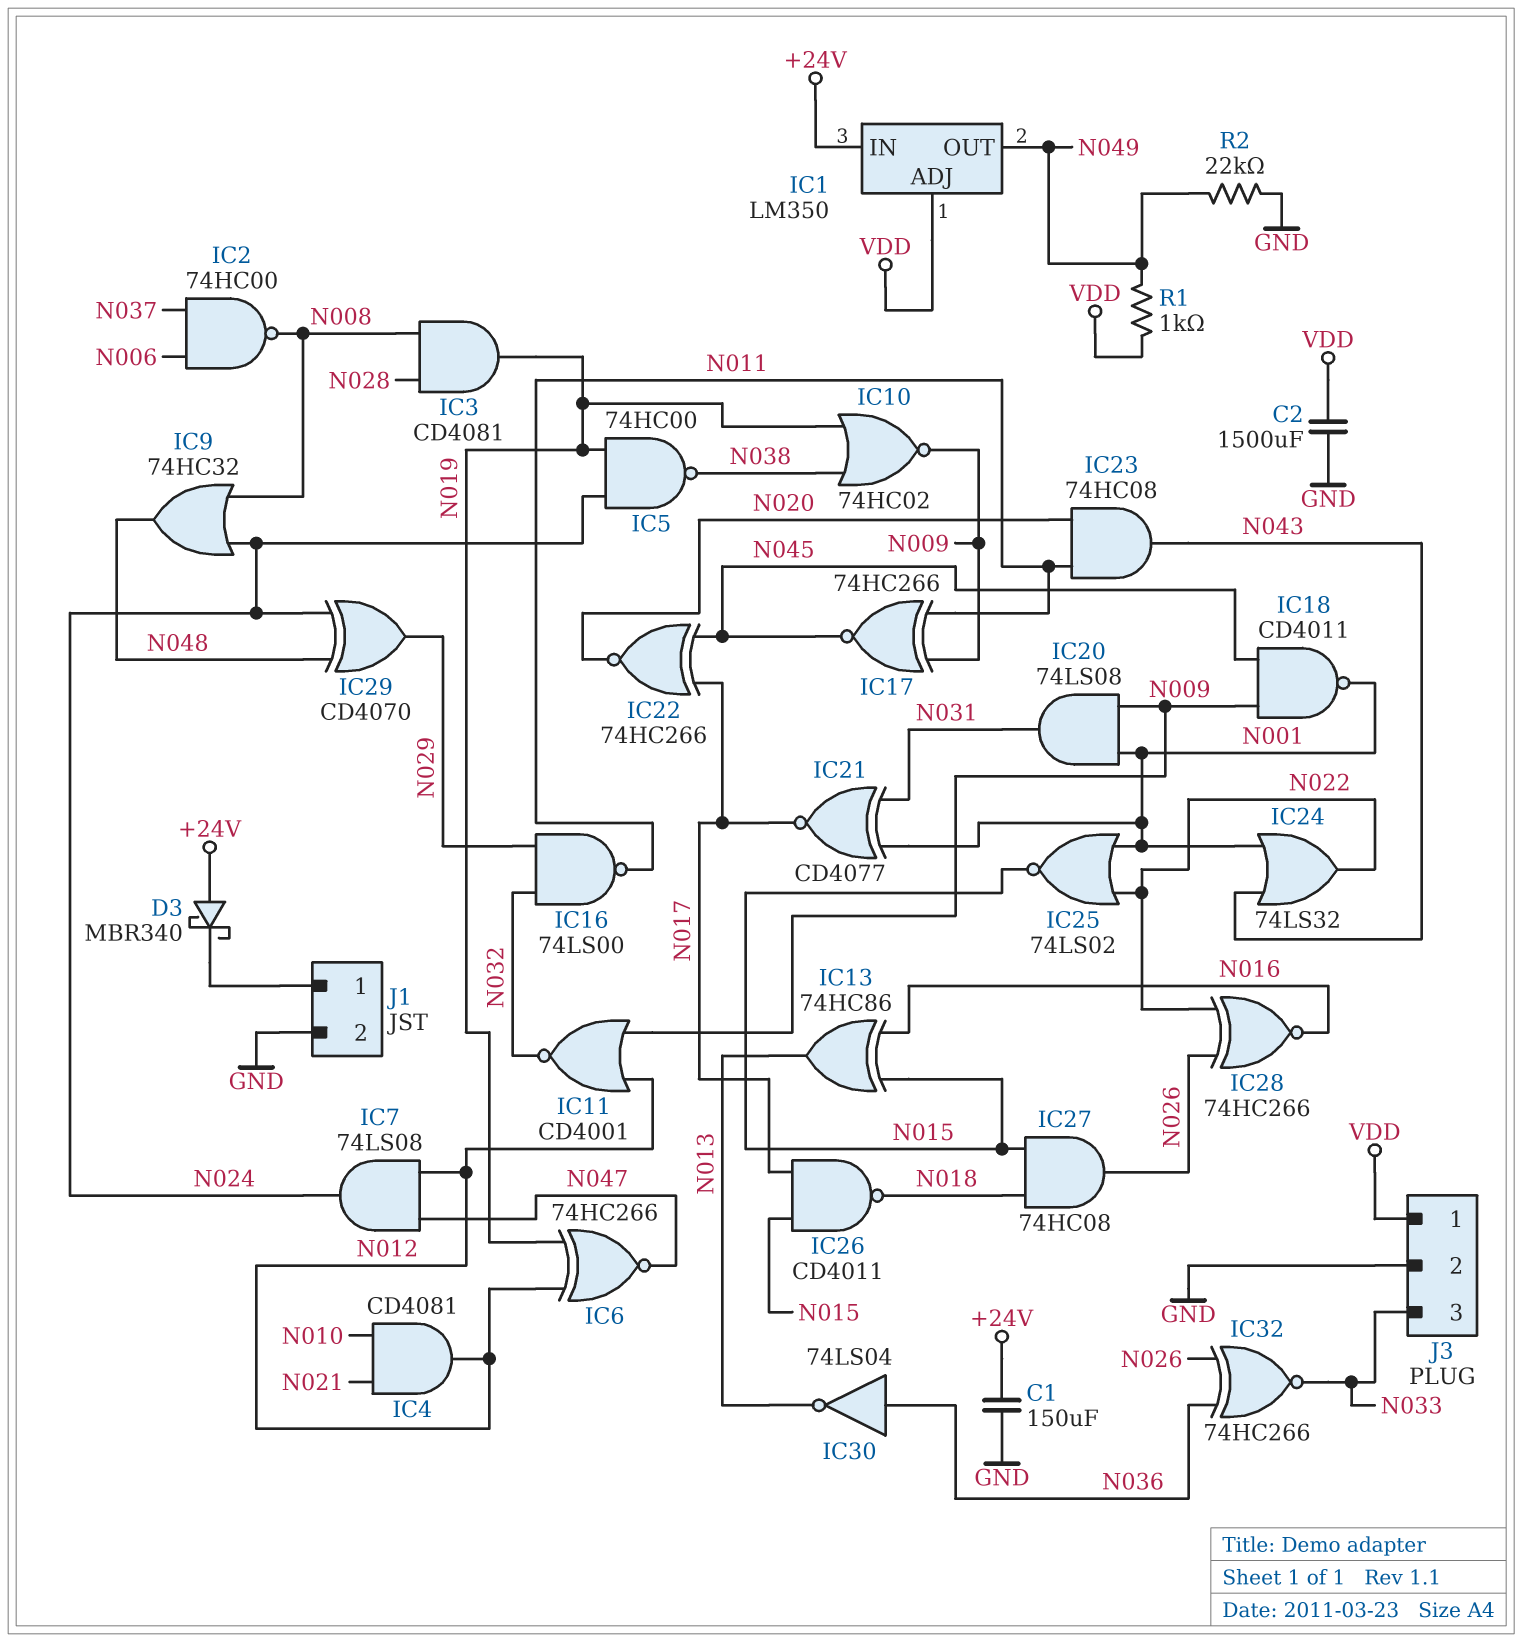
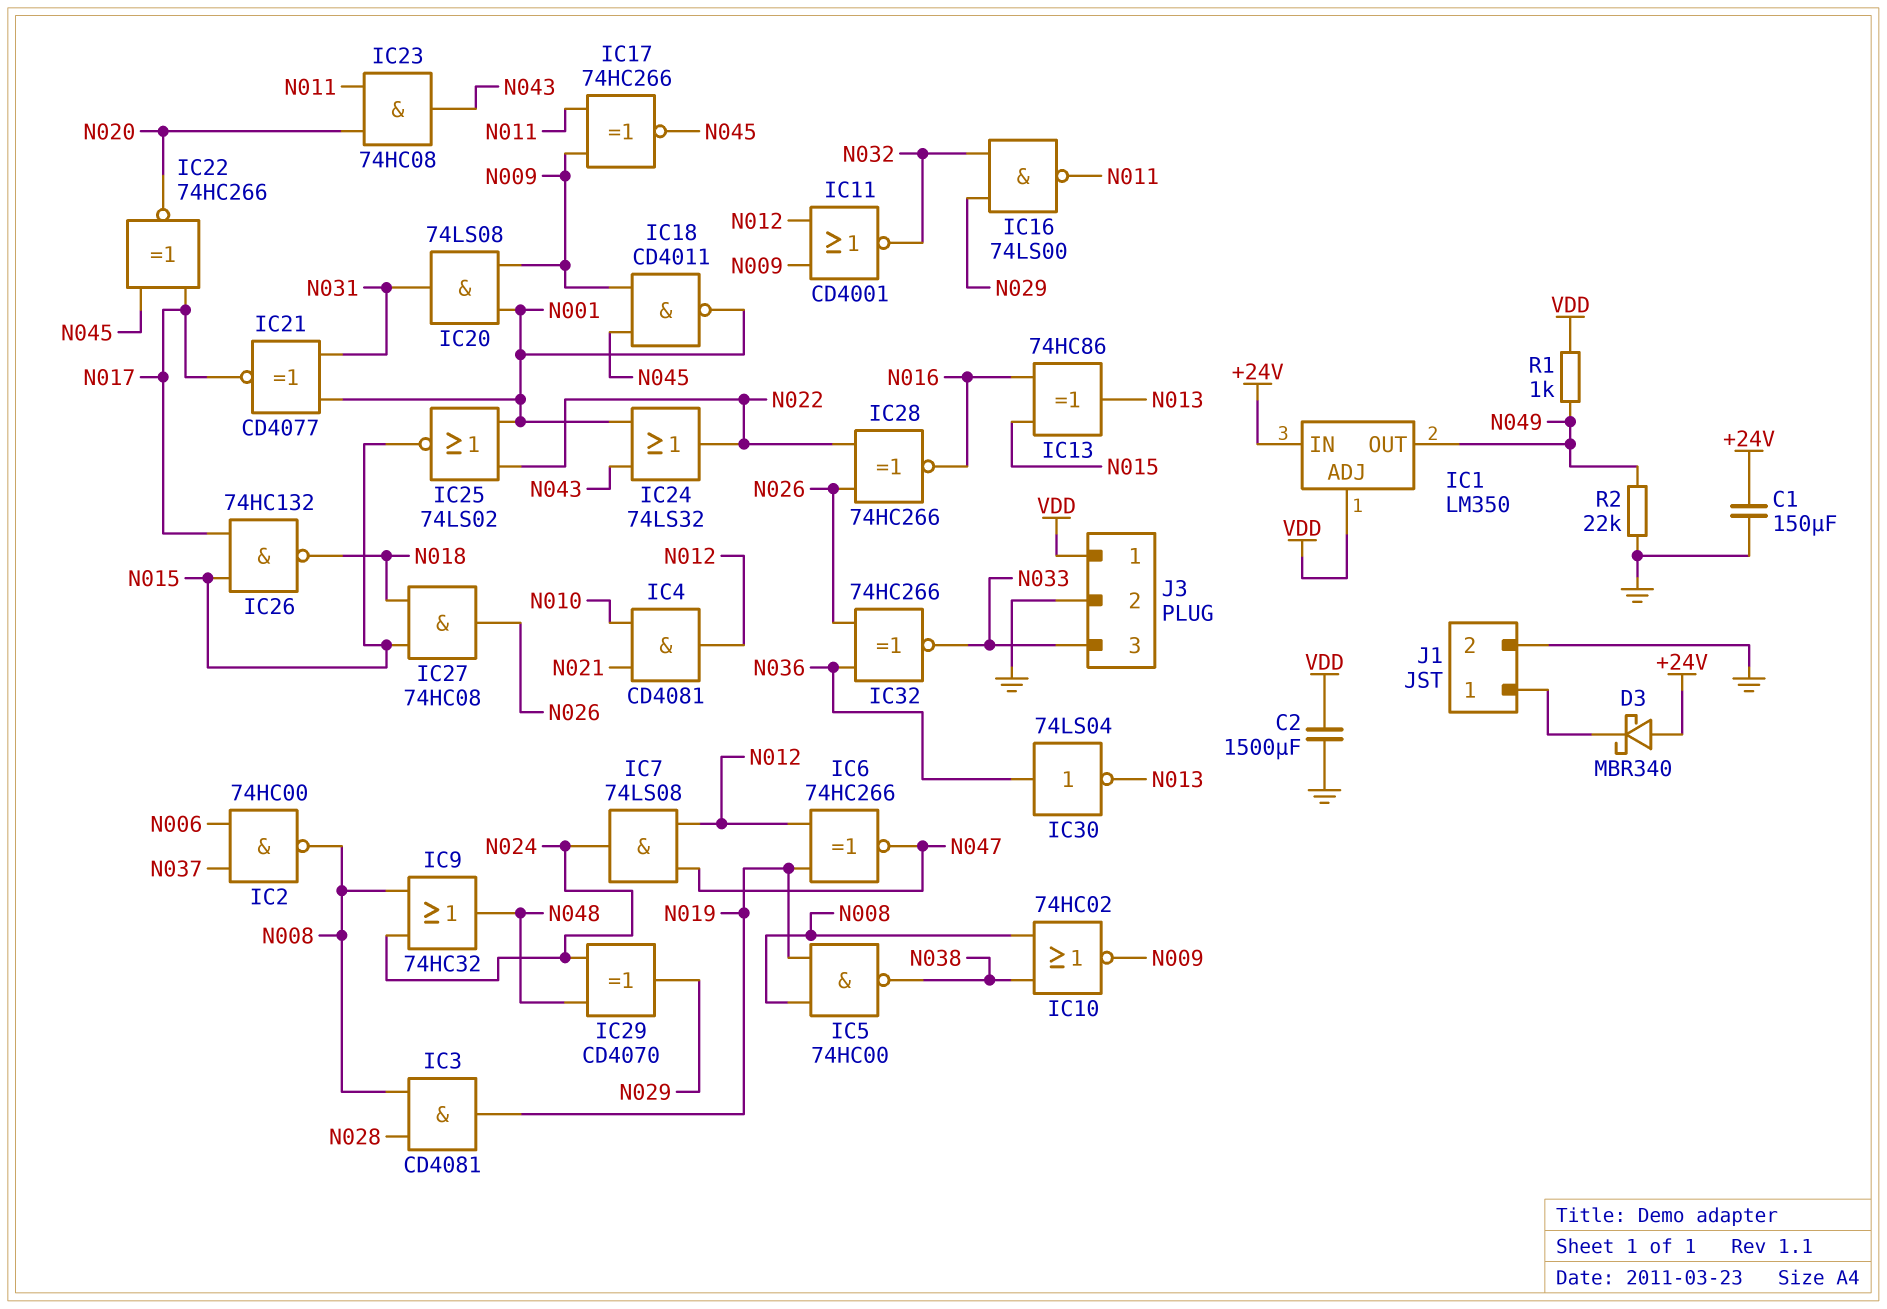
IC5: NAND 74HC00 (in N019, in N024, out N038) -> NAND 74HC00 (in N008, in N019, out N038)
IC10: NOR 74HC02 (in N019, in N038, out N009) -> NOR 74HC02 (in N008, in N038, out N009)
IC26: NAND CD4011 (in N015, in N017, out N018) -> NAND 74HC132 (in N015, in N017, out N018)

